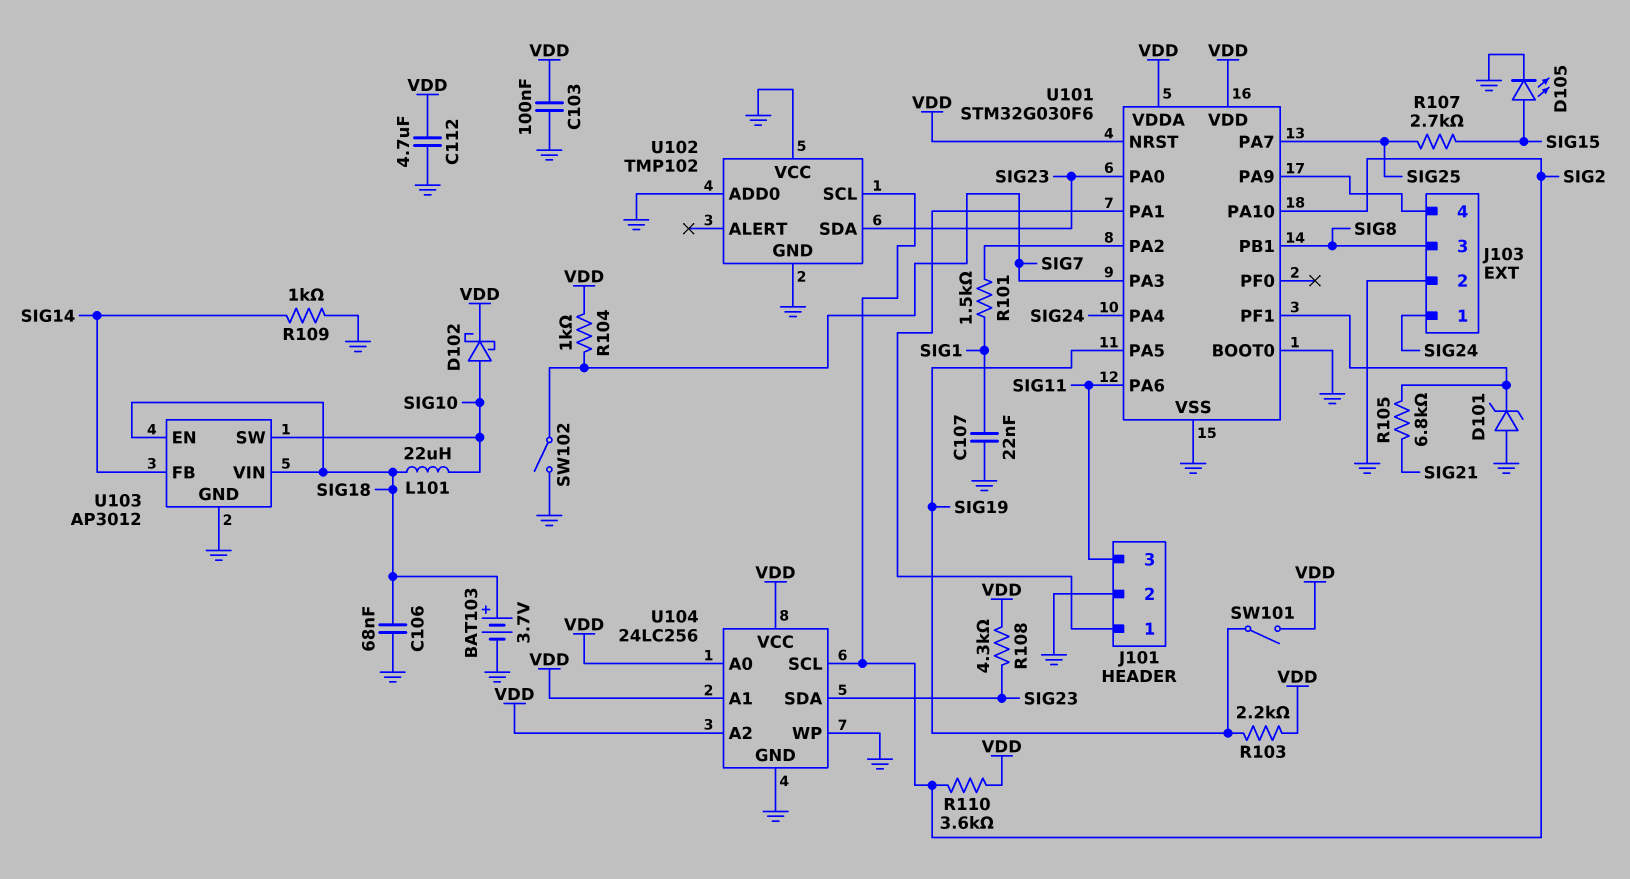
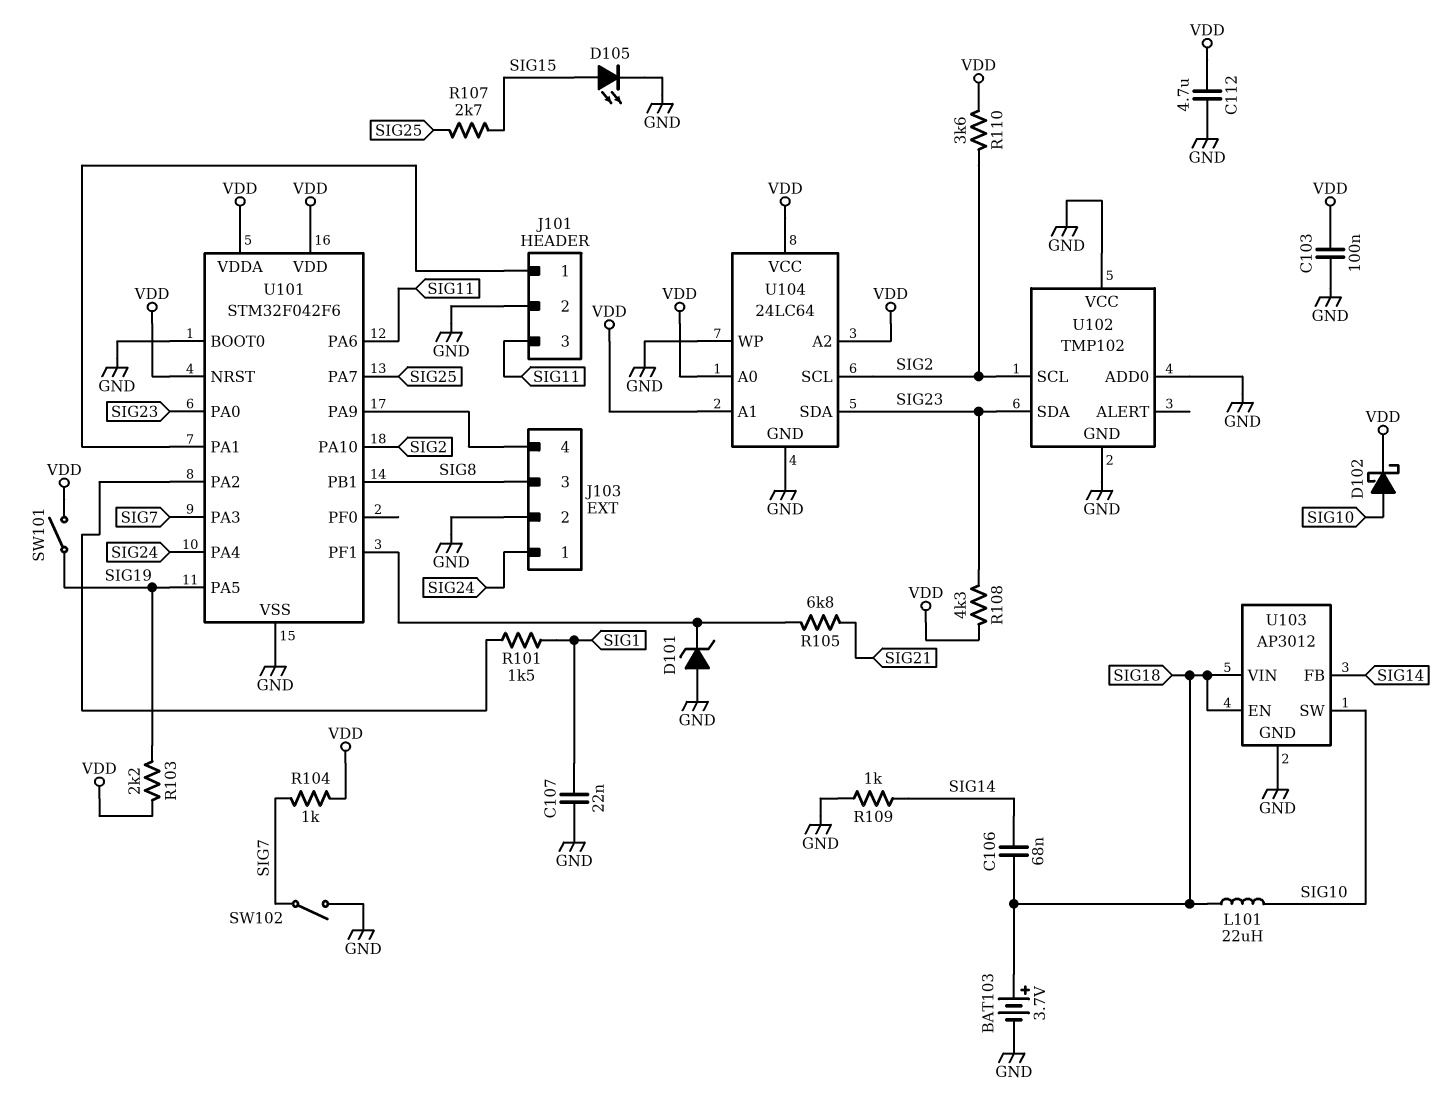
C106: 68nF (GND, SIG18) -> 68nF (SIG14, SIG18)
U101: STM32G030F6 -> STM32F042F6
U104: 24LC256 -> 24LC64

